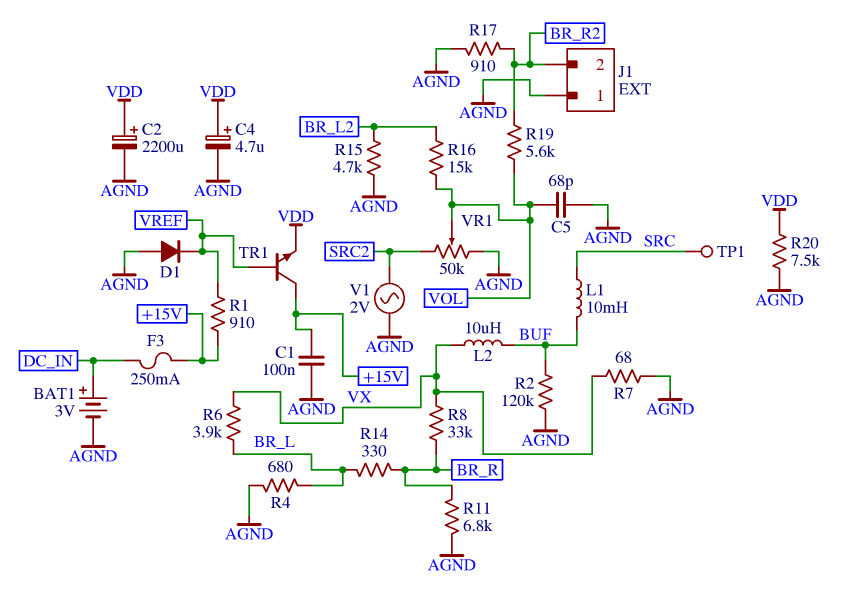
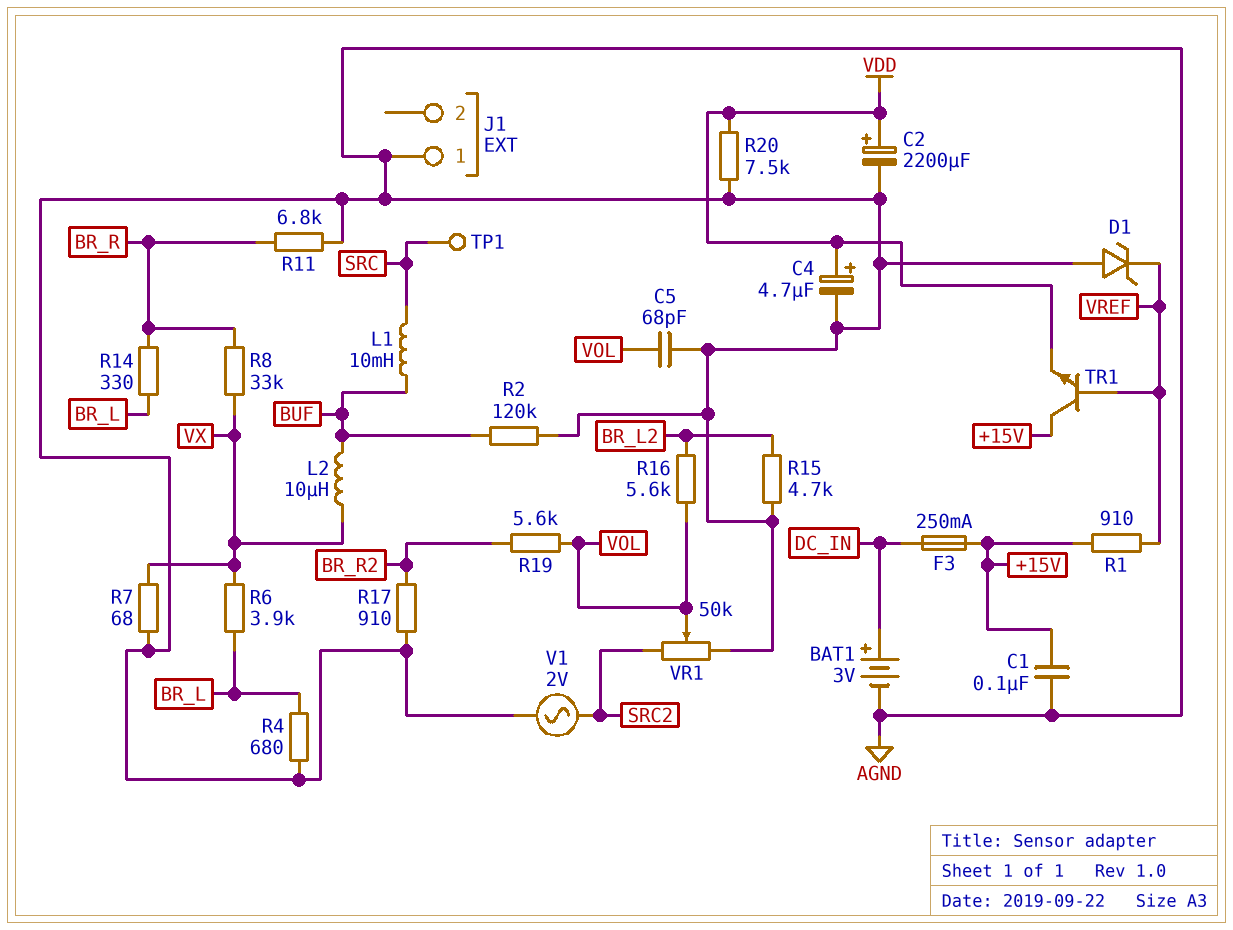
D1: diode (A AGND, K VREF) -> zener (A AGND, K VREF)
J1 pin 2: BR_R2 -> none
R16: 15k (BR_L2, VOL) -> 5.6k (BR_L2, VOL)

